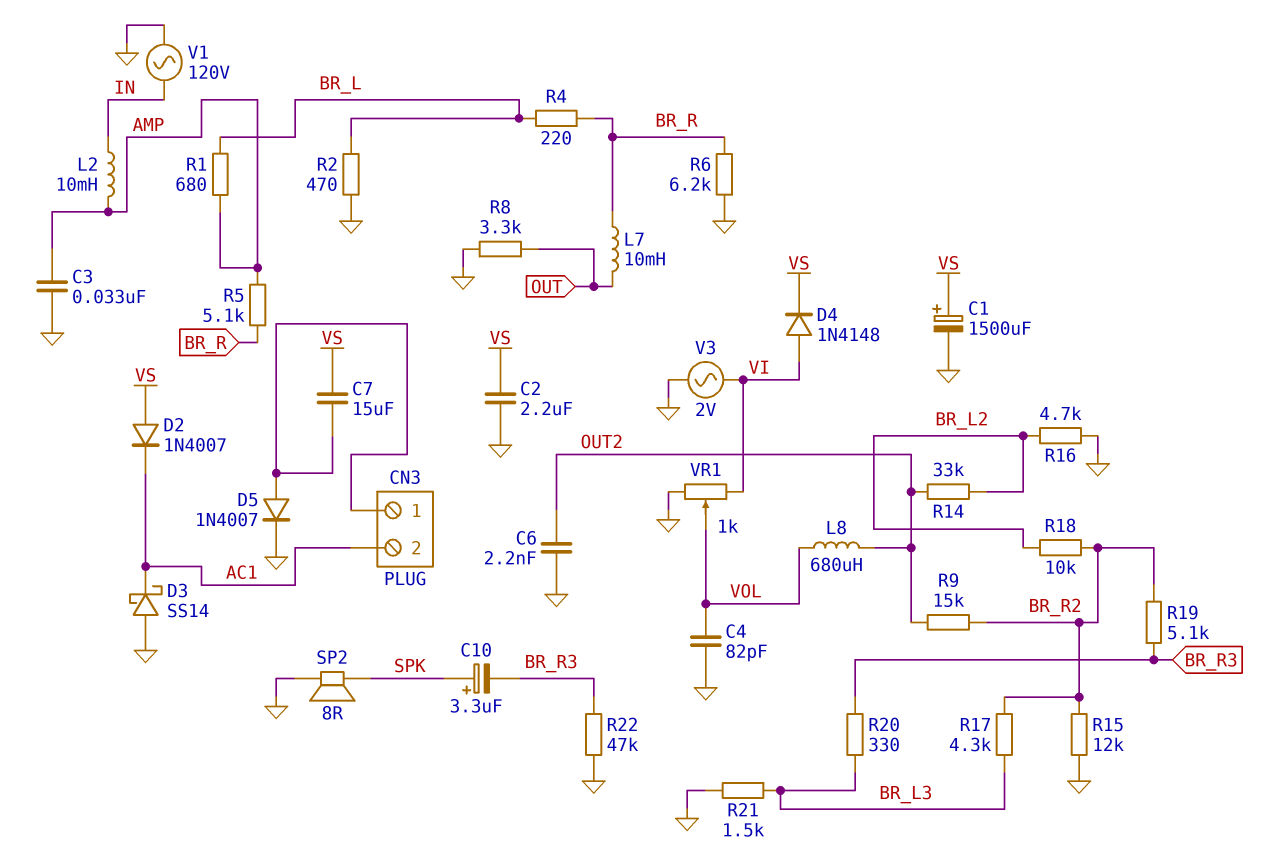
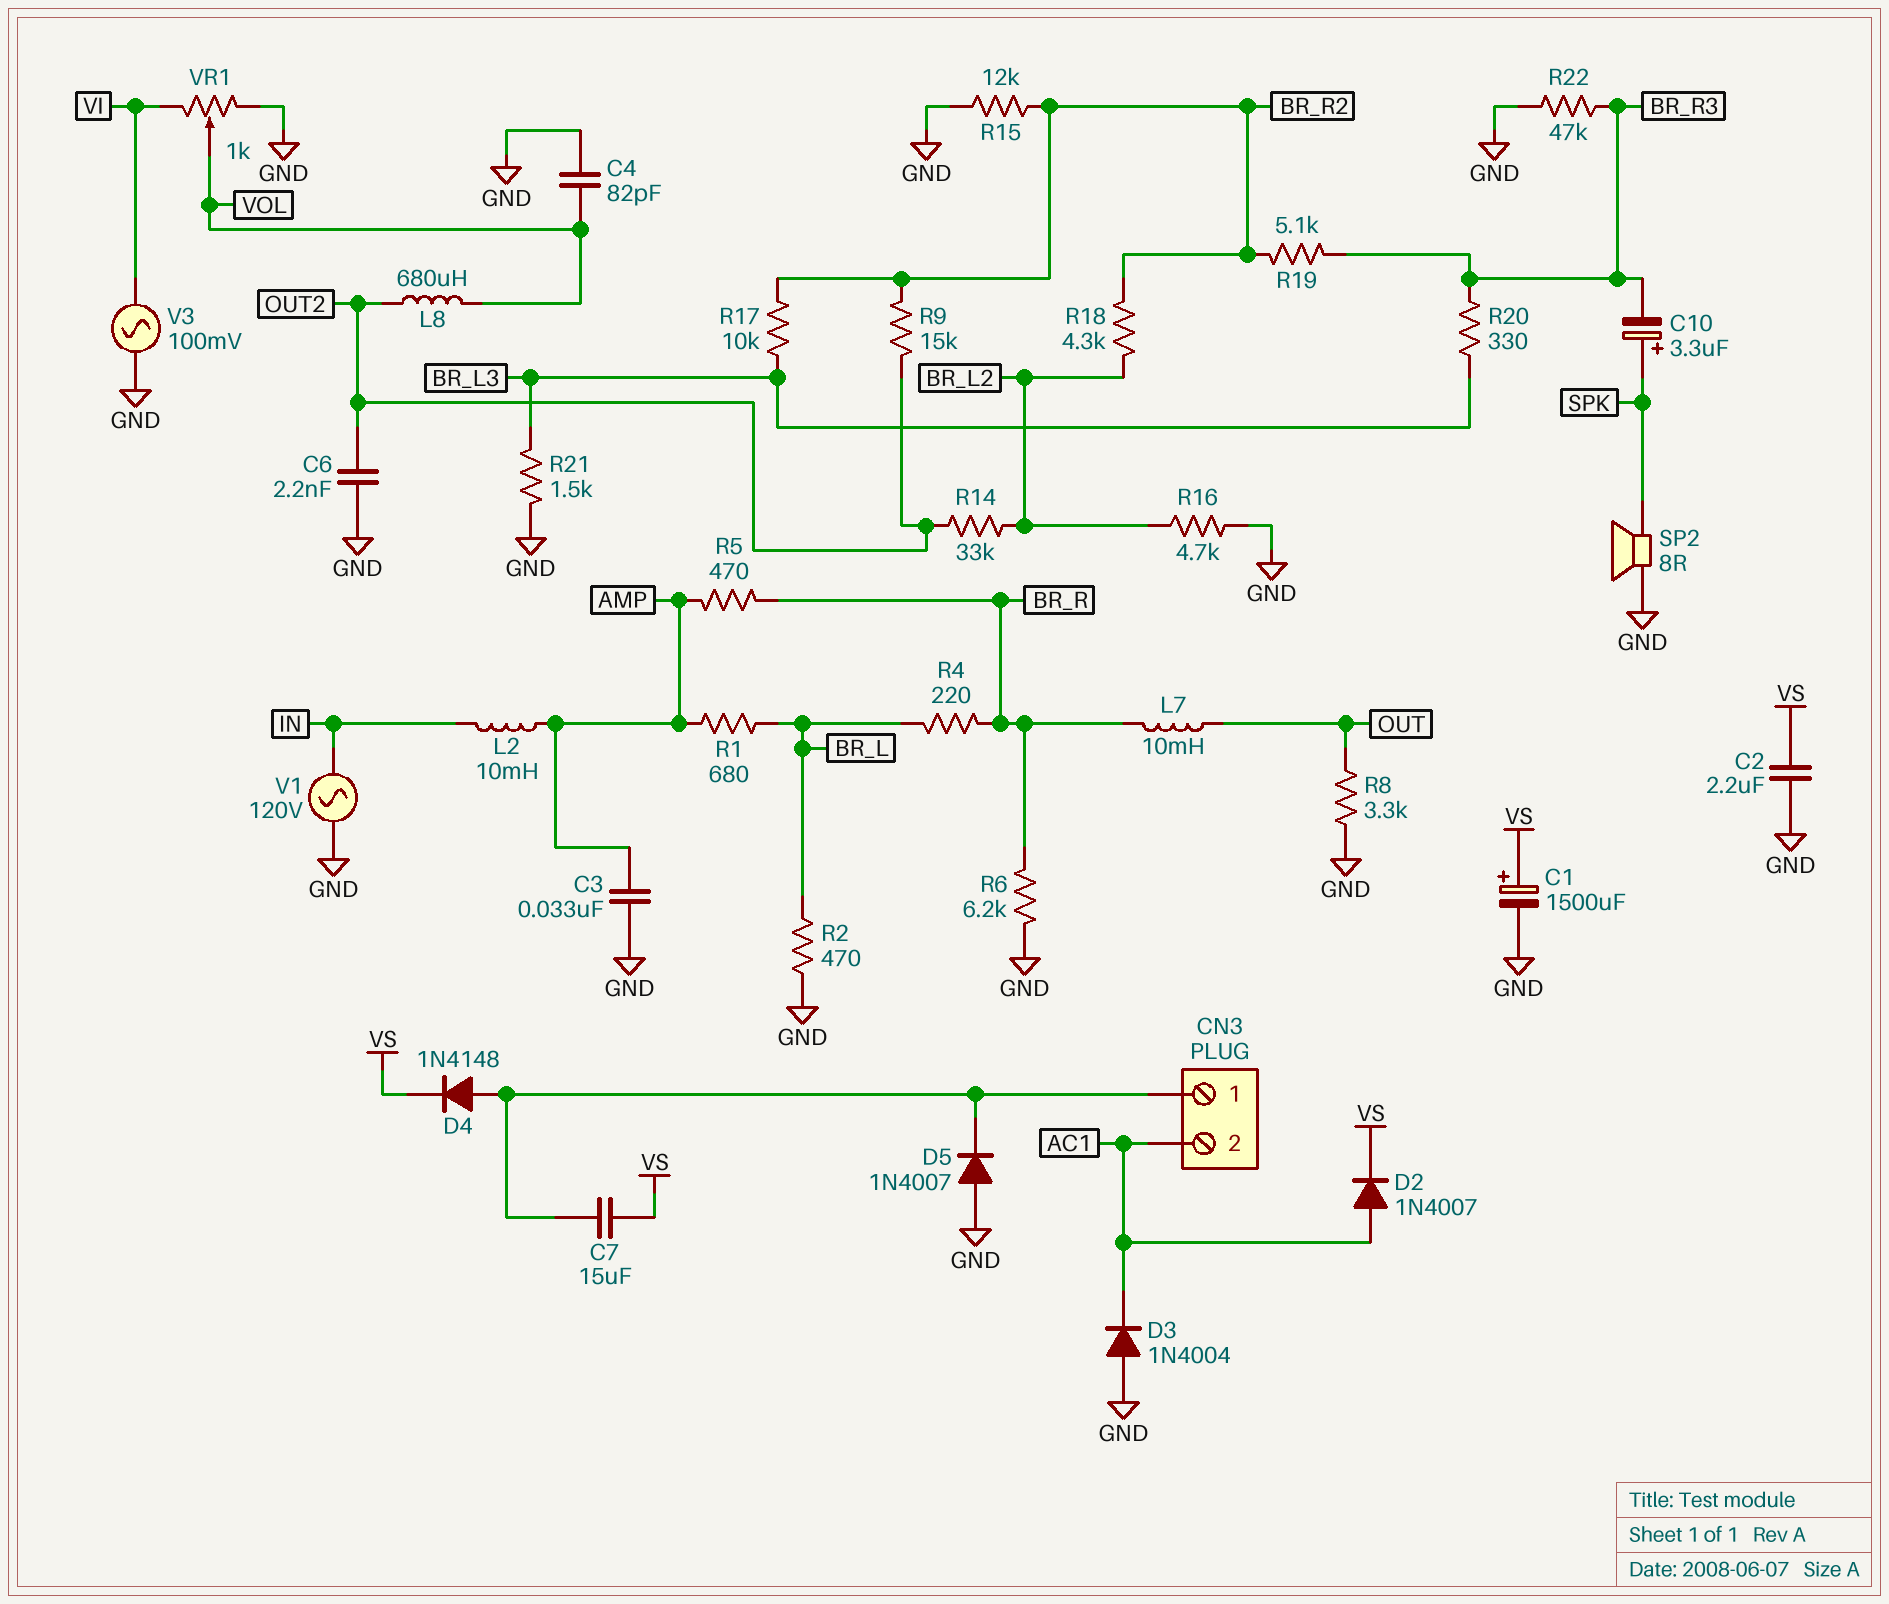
D2: diode 1N4007 (A VS, K AC1) -> diode 1N4007 (A AC1, K VS)
D3: schottky SS14 (A GND, K AC1) -> diode 1N4004 (A GND, K AC1)
D4: diode 1N4148 (A VI, K VS) -> diode 1N4148 (A CN3/1, K VS)
D5: diode 1N4007 (A CN3/1, K GND) -> diode 1N4007 (A GND, K CN3/1)
R5: 5.1k (AMP, BR_R) -> 470 (AMP, BR_R)
R17: 4.3k (BR_L3, BR_R2) -> 10k (BR_L3, BR_R2)
R18: 10k (BR_L2, BR_R2) -> 4.3k (BR_L2, BR_R2)
V3: AC 2V (GND, VI) -> AC 100mV (GND, VI)

